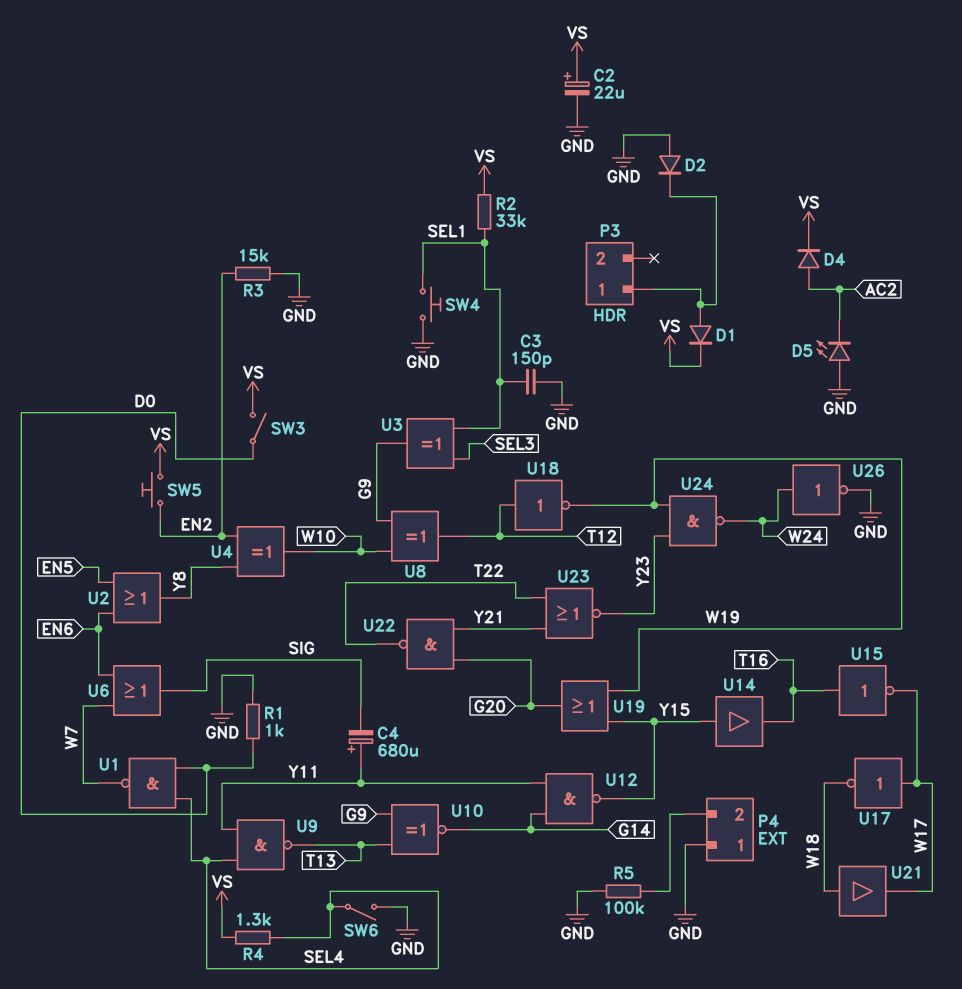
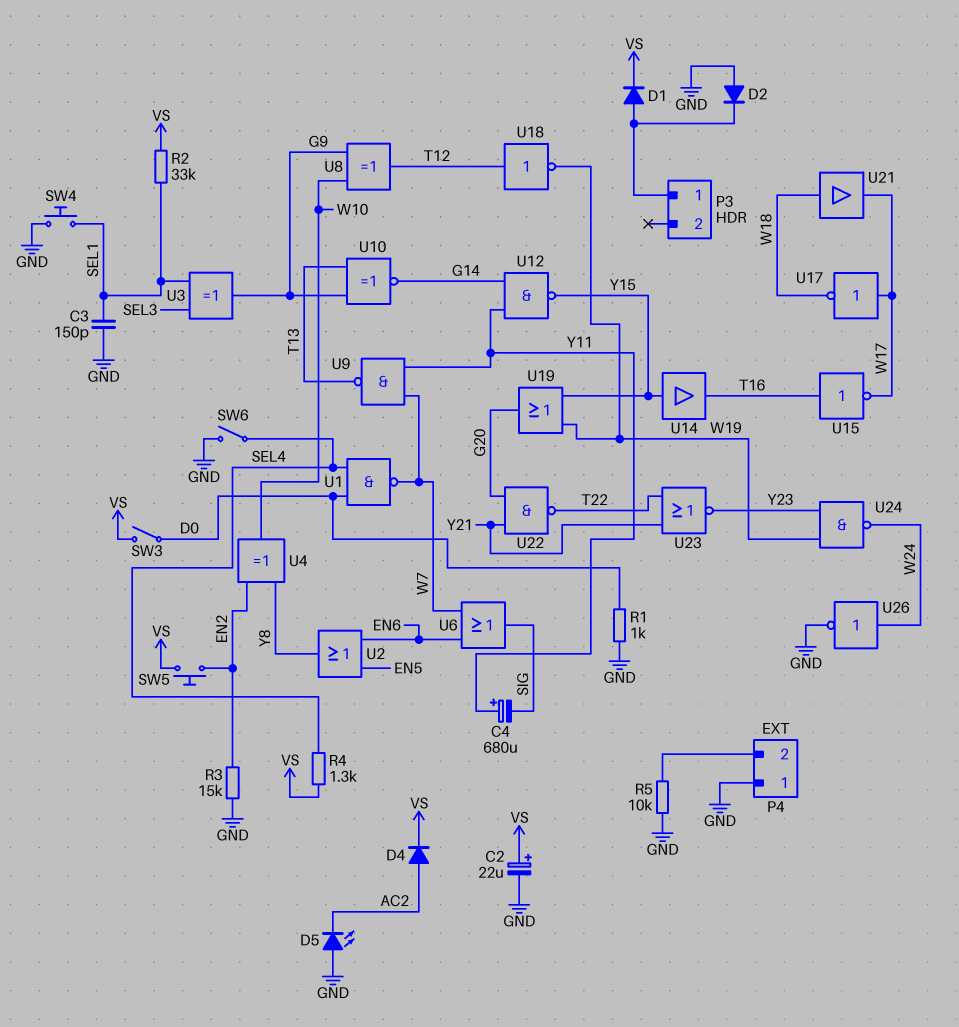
R5: 100k (GND, P4/2) -> 10k (GND, P4/2)
U9: NAND (in SEL4, in Y11, out T13) -> NAND (in W7, in Y11, out T13)

